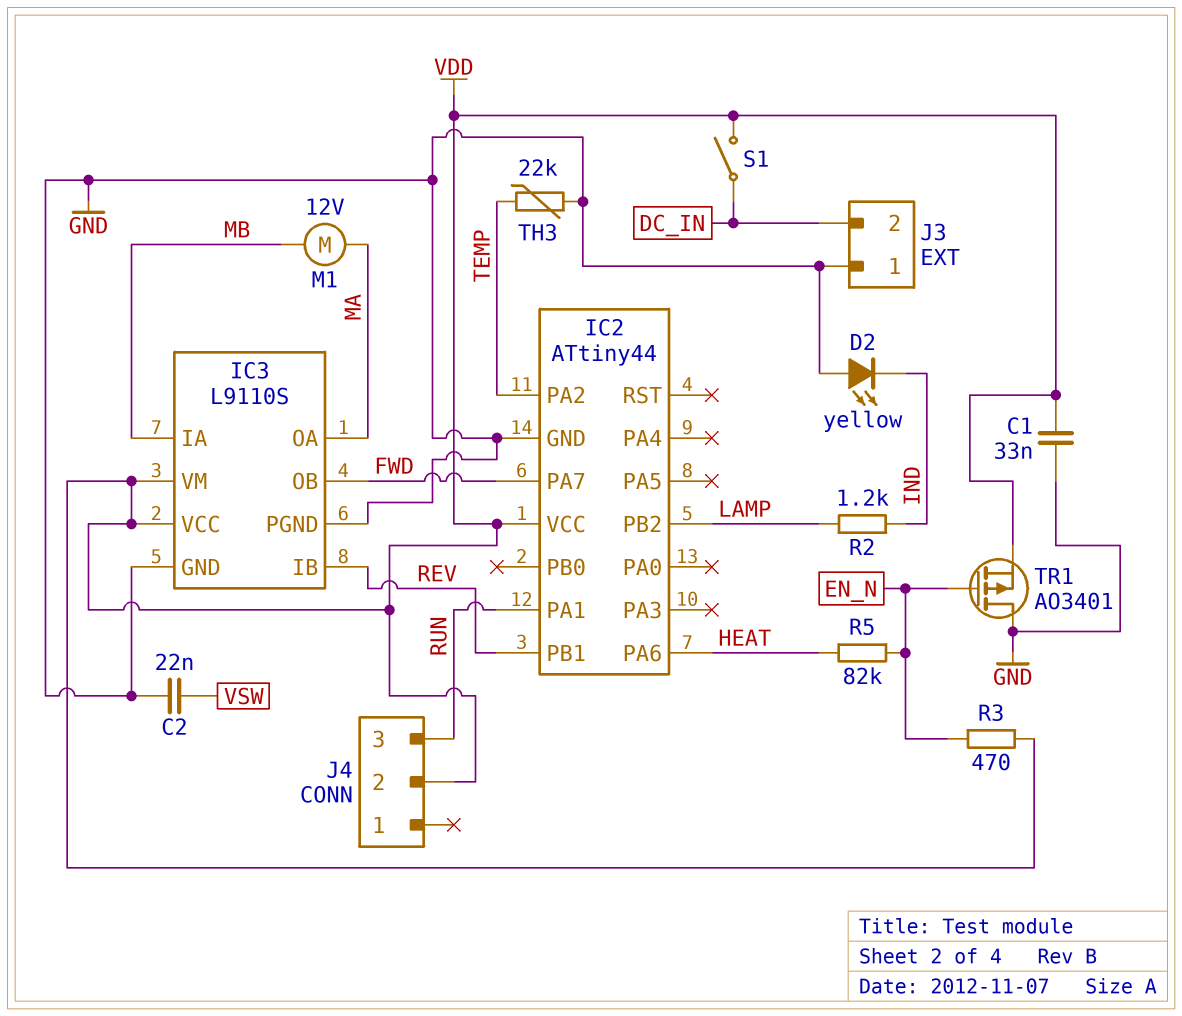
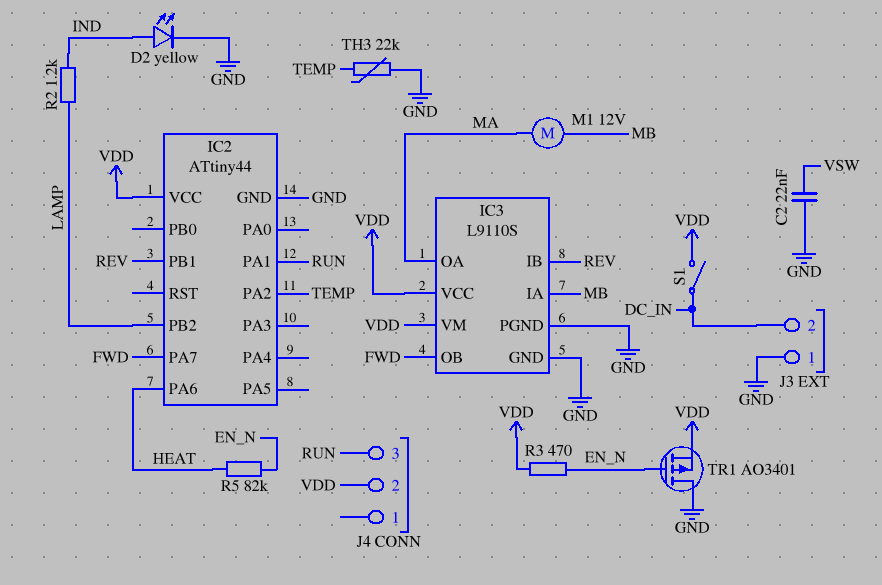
C1: 33nF (GND, VDD) -> none
D2: LED yellow (A GND, K IND) -> LED yellow (A IND, K GND)

